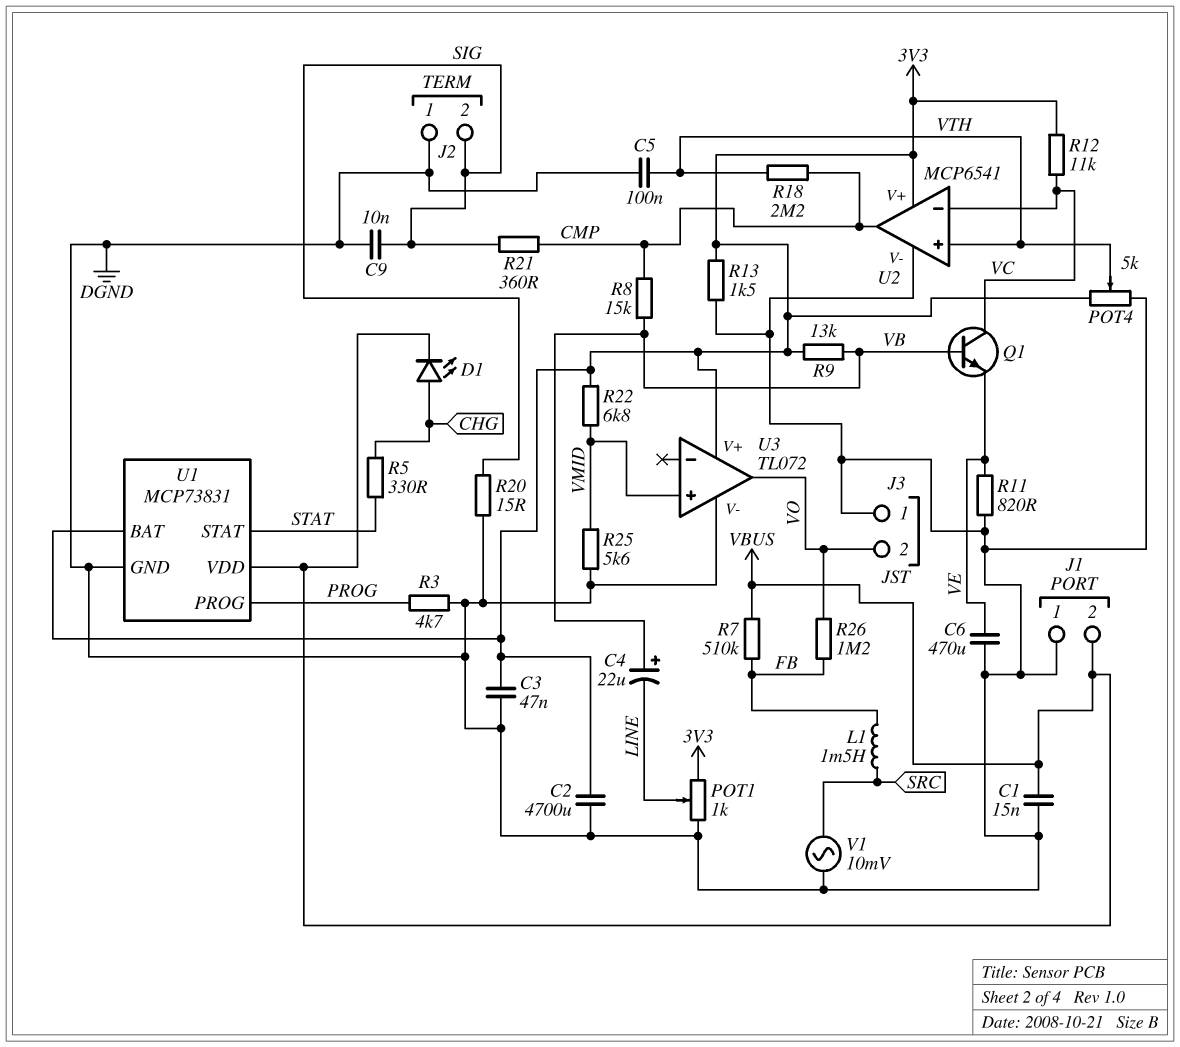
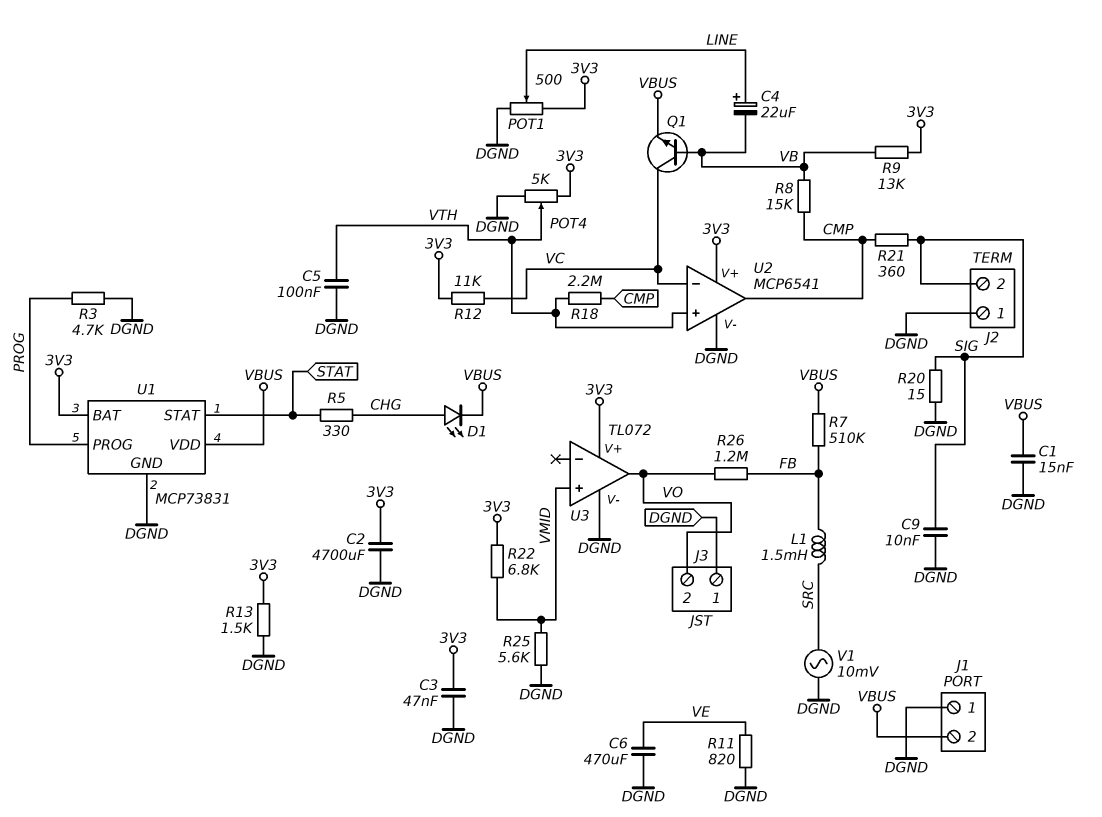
C4: 22uF (plus VB, minus LINE) -> 22uF (plus LINE, minus VB)
POT1: 1k (3V3, DGND, wiper LINE) -> 500 (3V3, DGND, wiper LINE)
Q1: NPN (B VB, C VC, E VE) -> NPN (B VB, C VC, E VBUS)

